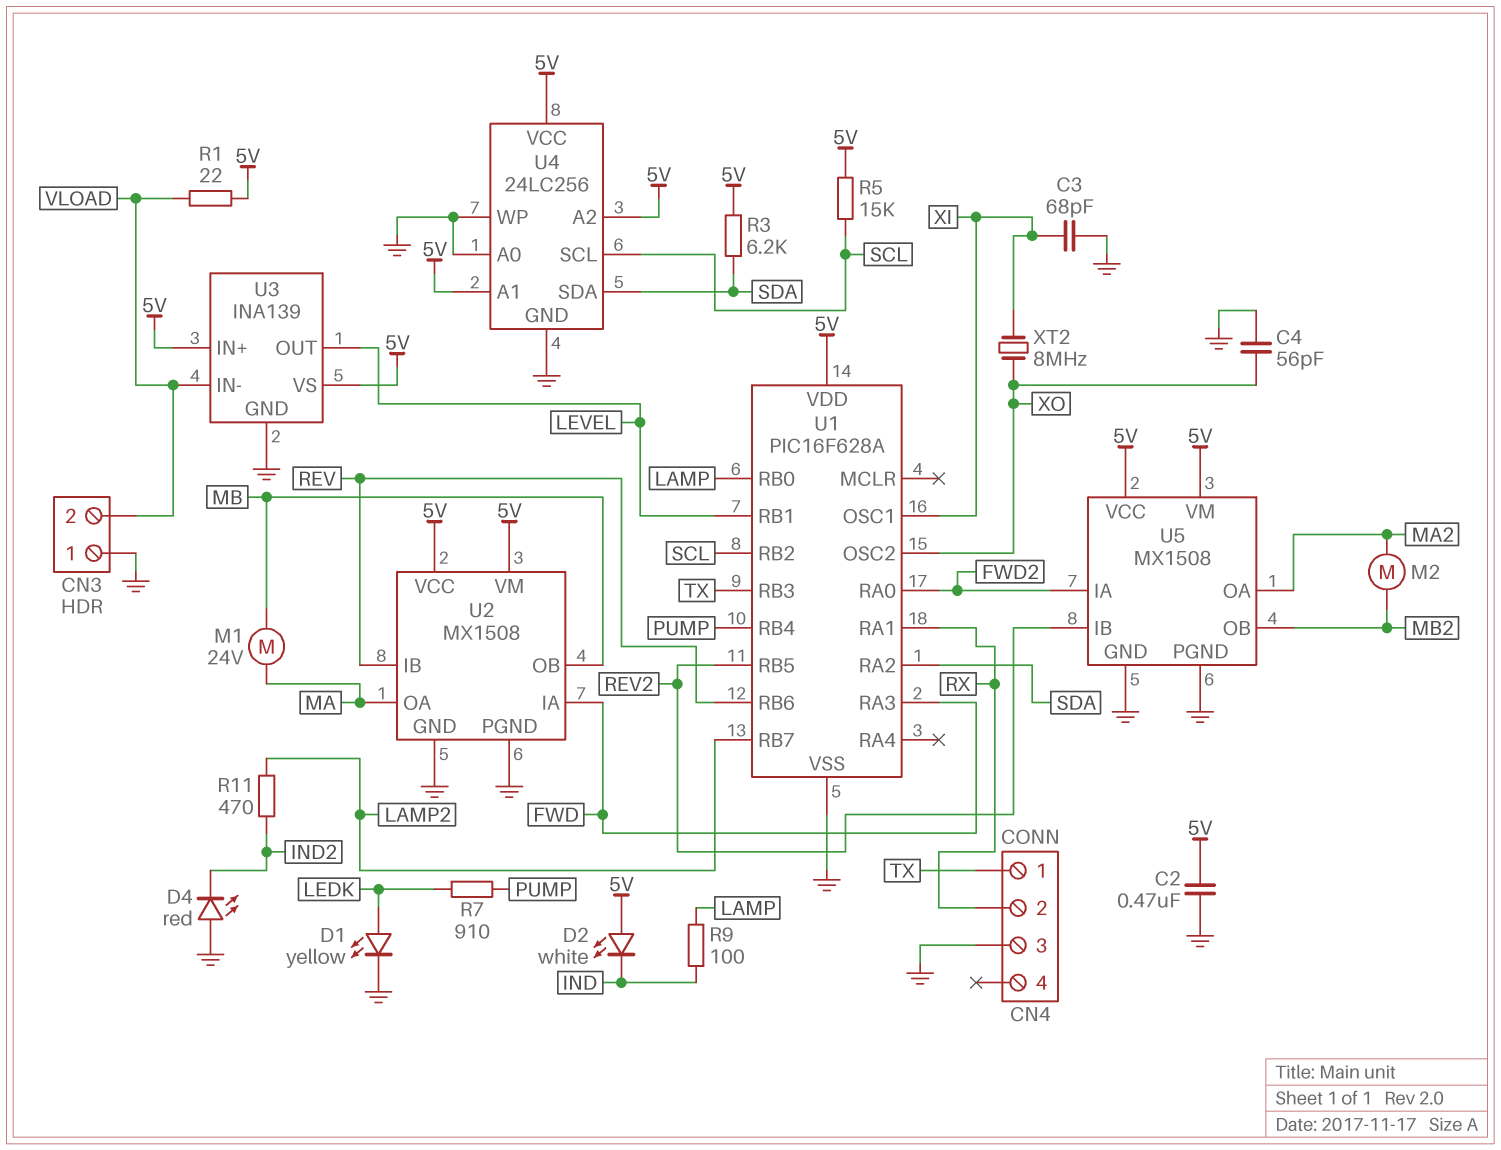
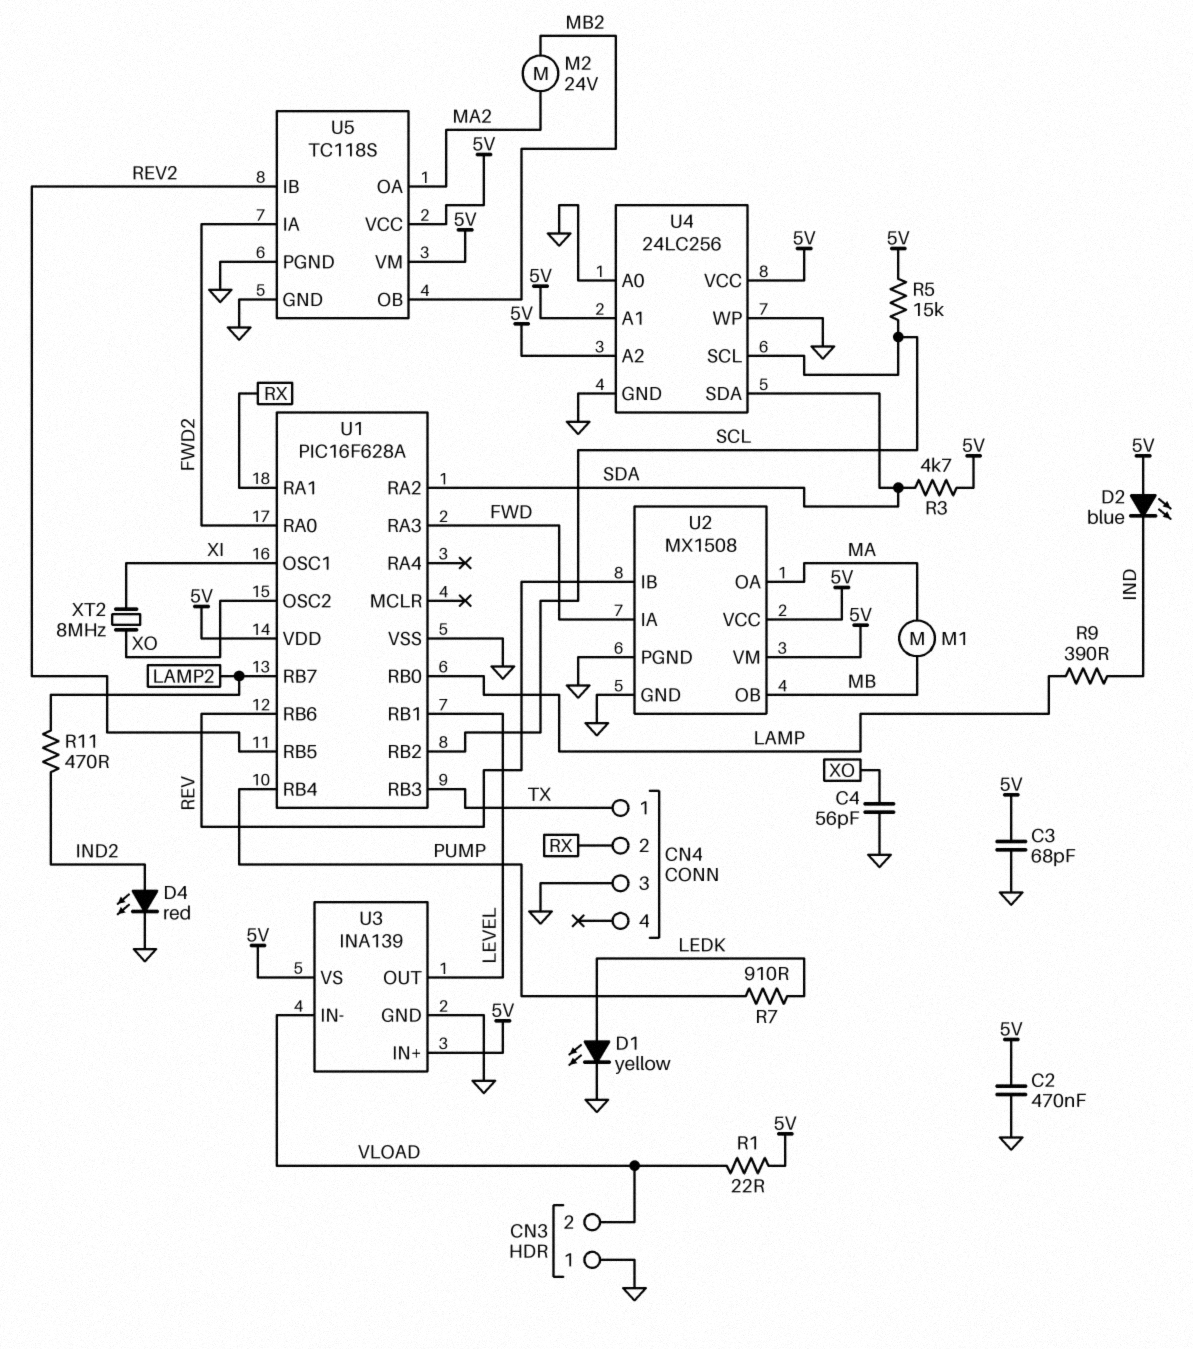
C3: 68pF (GND, XI) -> 68pF (5V, GND)
D2: LED white (A 5V, K IND) -> LED blue (A 5V, K IND)
D4: LED red (A GND, K IND2) -> LED red (A IND2, K GND)
M1: motor 24V (MA, MB) -> motor (MA, MB)
M2: motor (MA2, MB2) -> motor 24V (MA2, MB2)
R3: 6.2k (5V, SDA) -> 4.7k (5V, SDA)
R9: 100 (IND, LAMP) -> 390 (IND, LAMP)
U5: MX1508 -> TC118S

